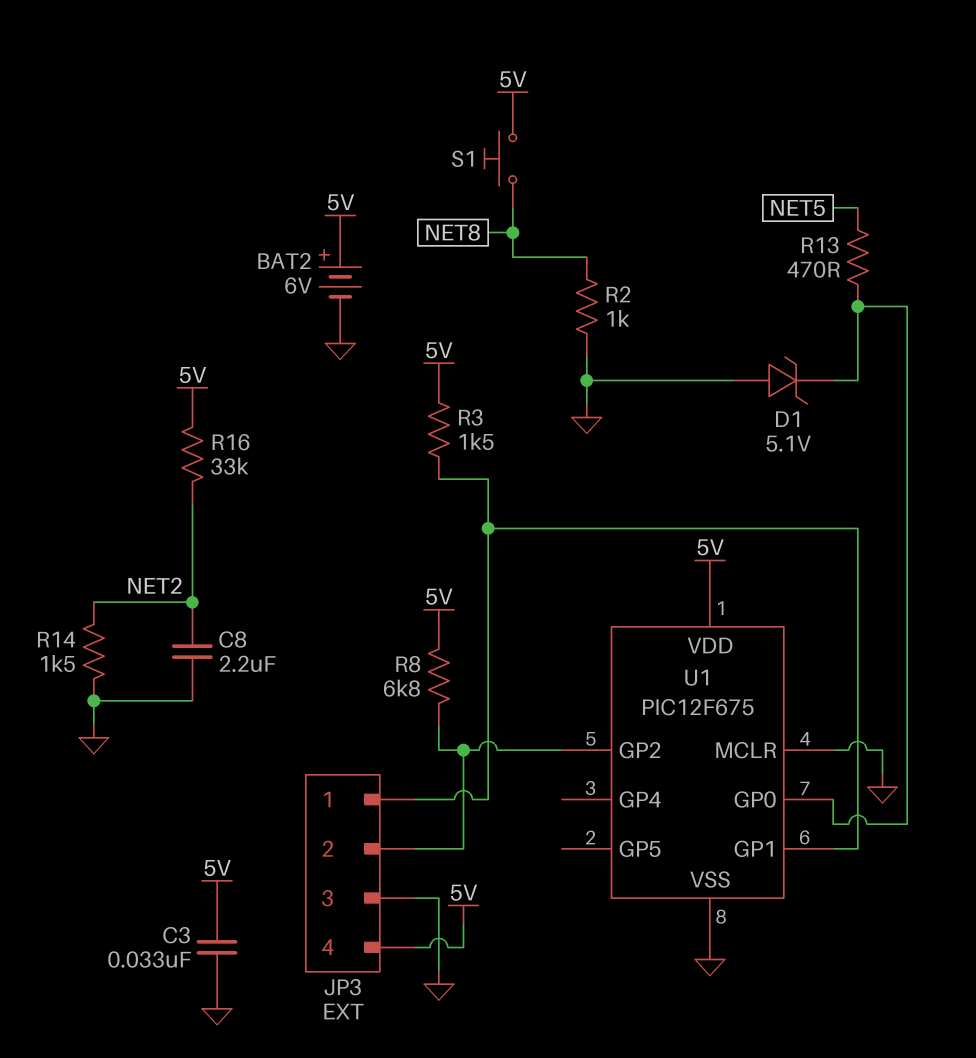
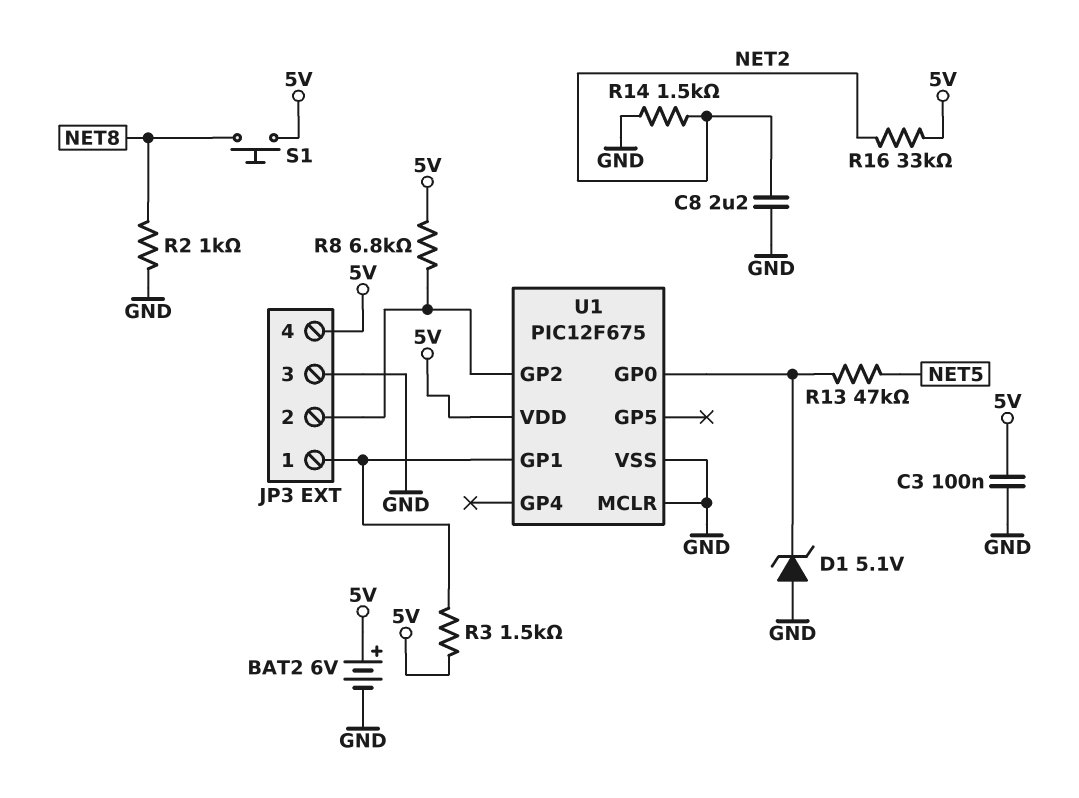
C3: 33nF (5V, GND) -> 100nF (5V, GND)
R13: 470 (NET5, U1/GP0) -> 47k (NET5, U1/GP0)

